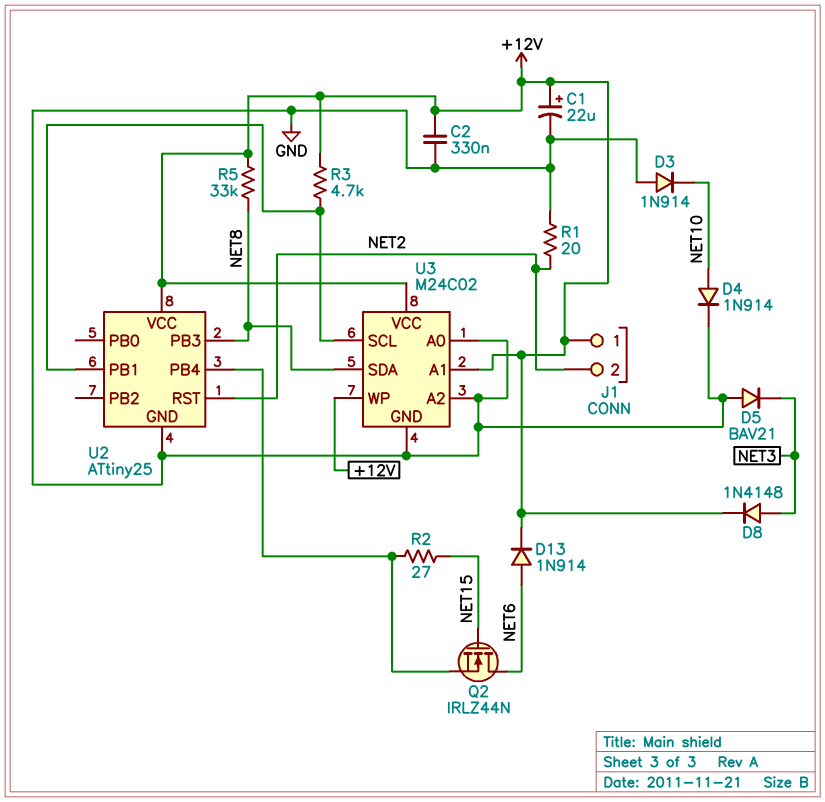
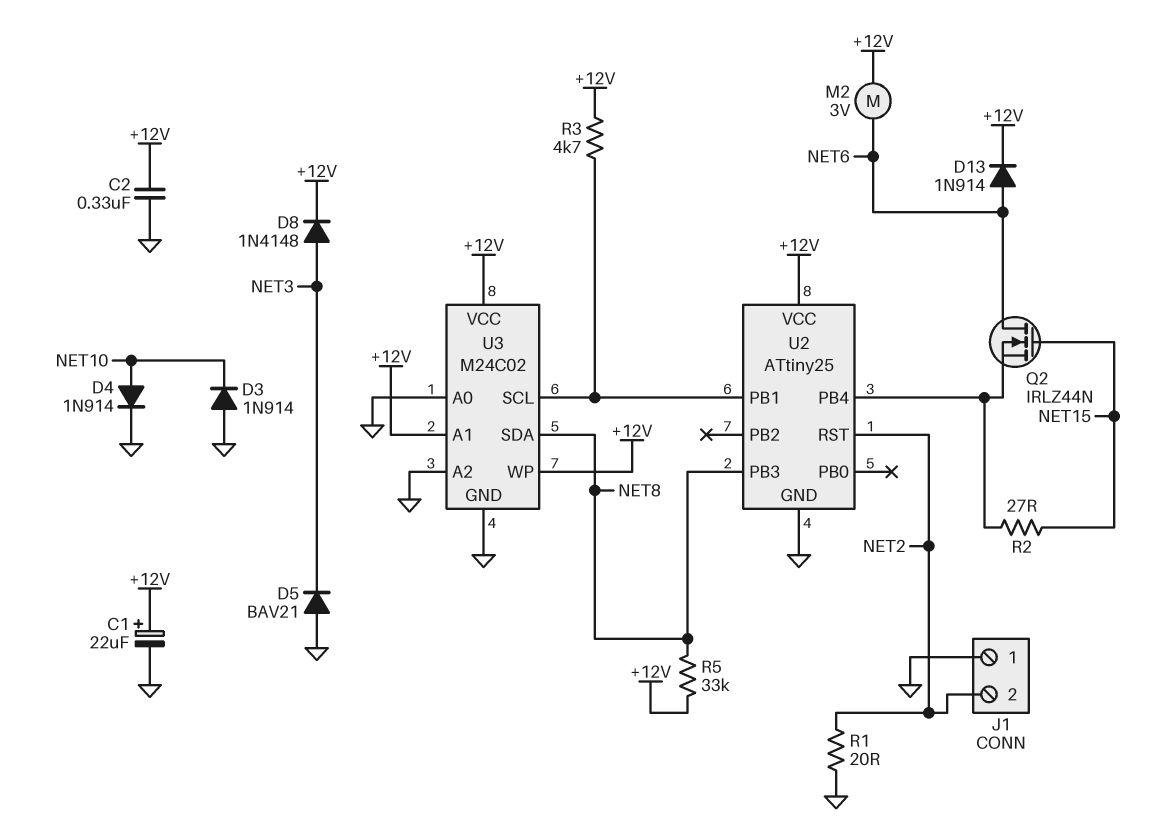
J1 pin 1: +12V -> GND
M2: none -> motor 3V (+12V, NET6)

